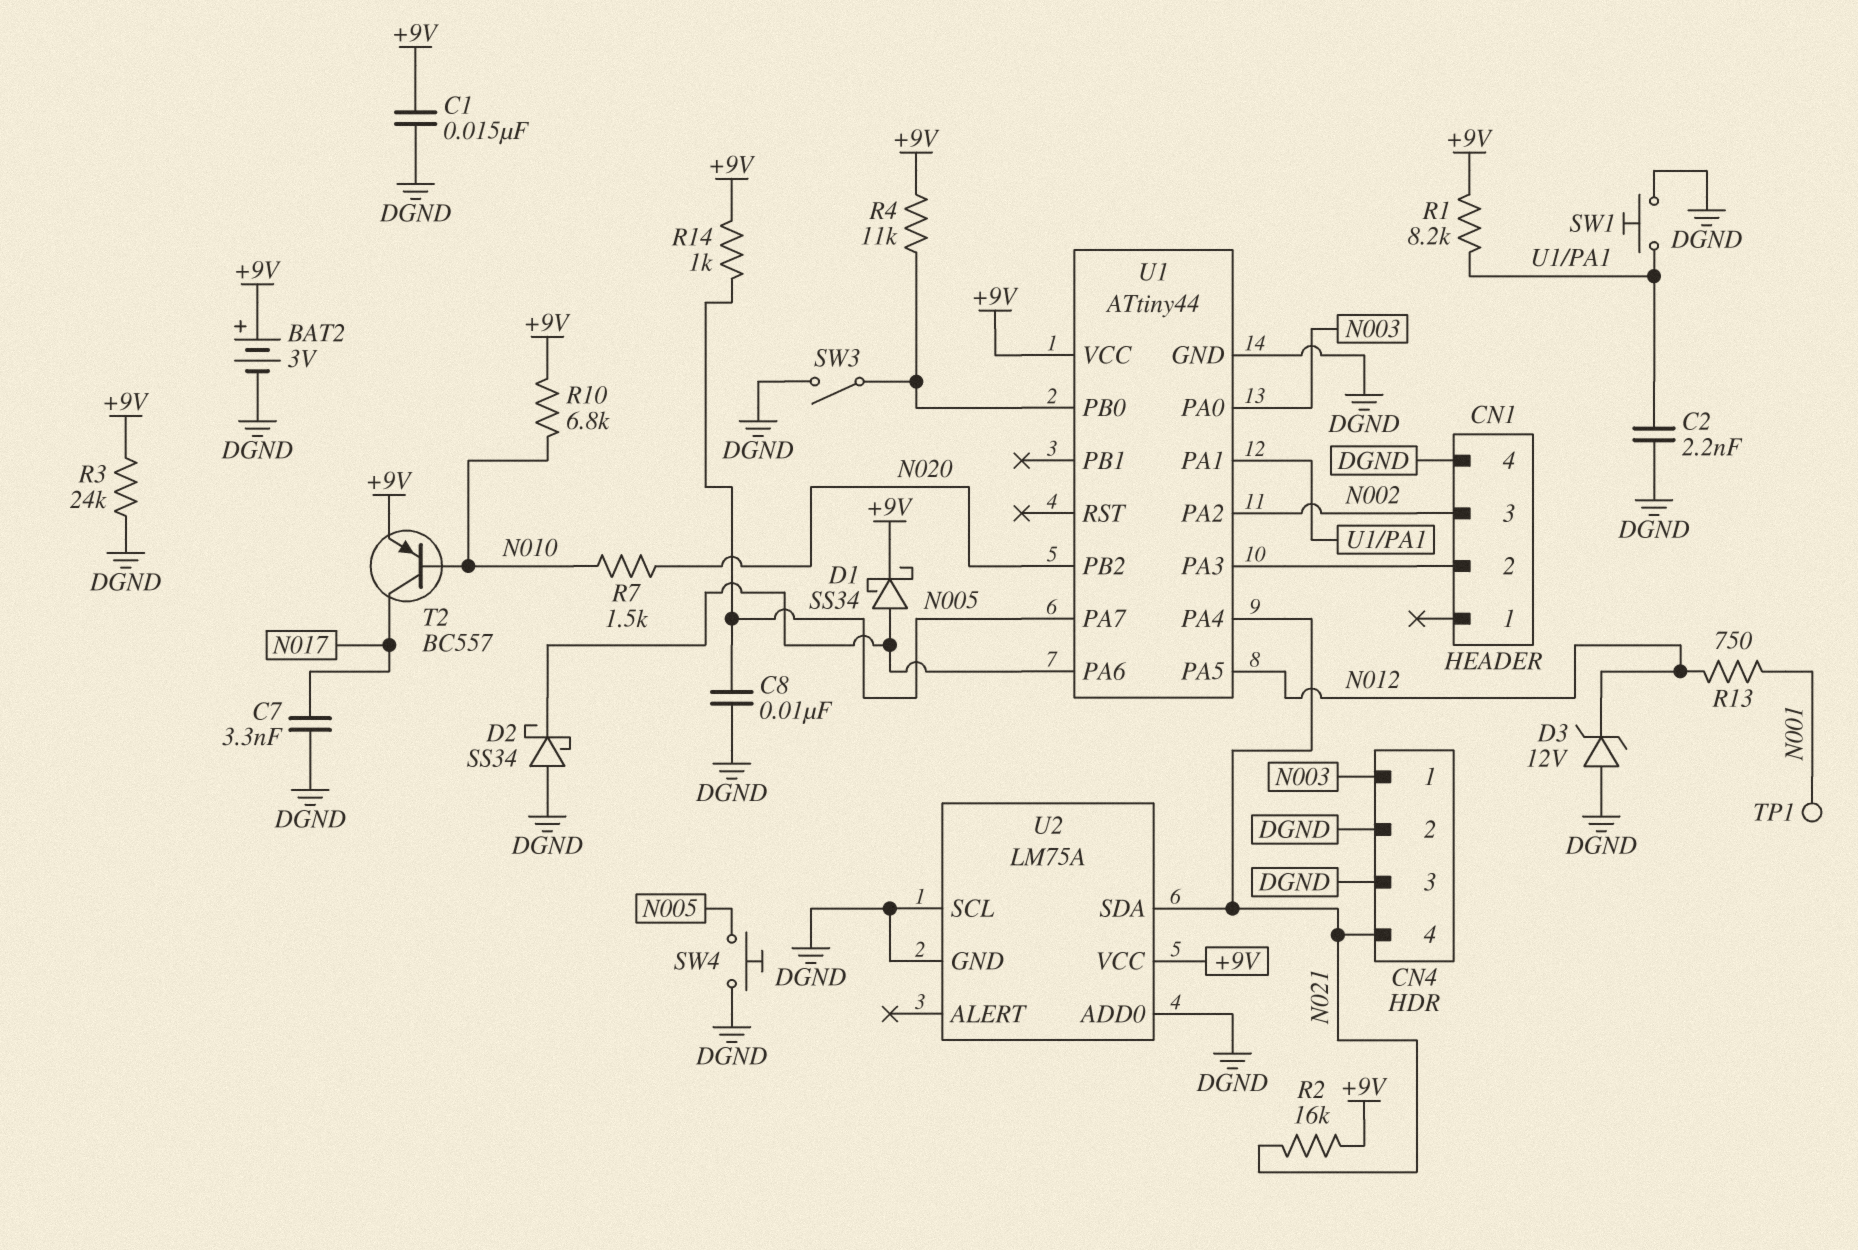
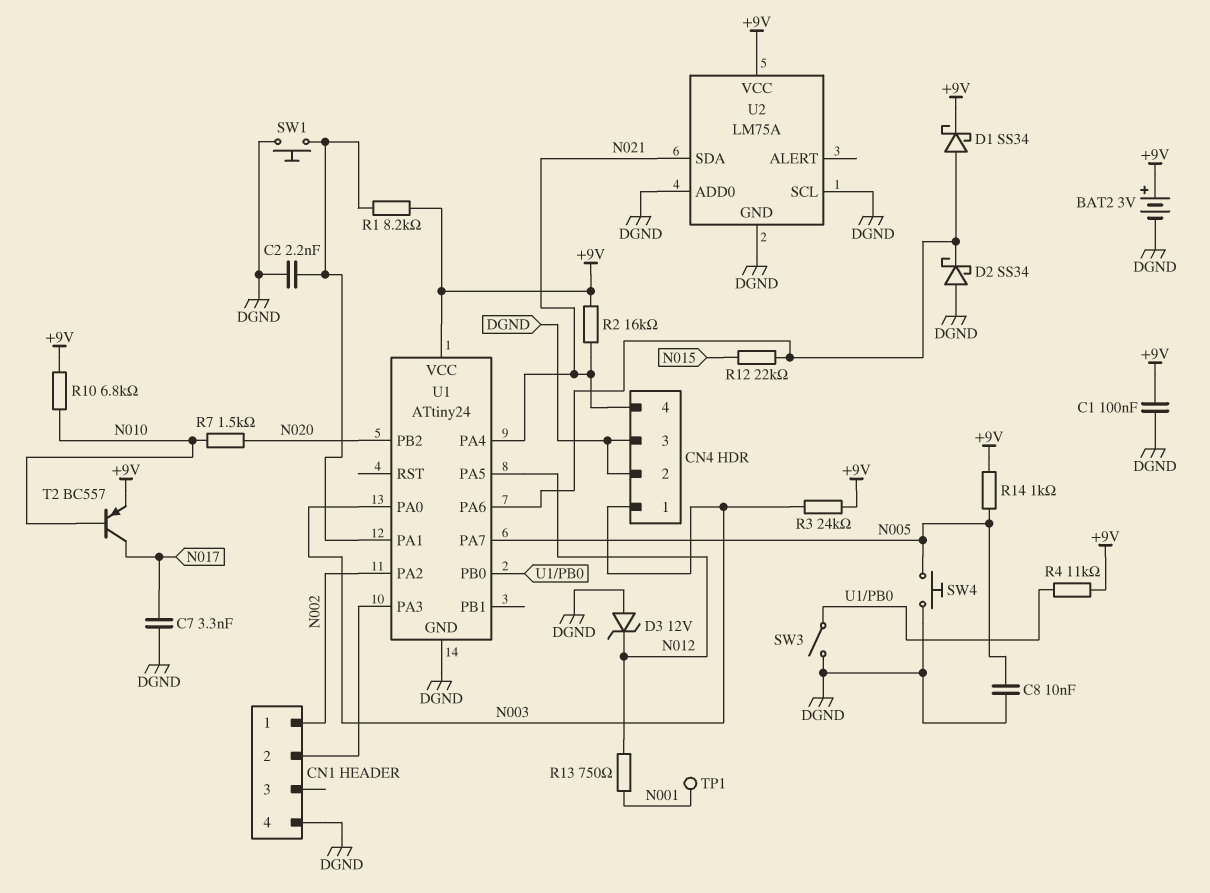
C1: 15nF (+9V, DGND) -> 100nF (+9V, DGND)
CN1 pin 1: none -> N002
CN1 pin 3: N002 -> none
R3: 24k (+9V, DGND) -> 24k (+9V, N003)
R12: none -> 22k (N015, U1/PA6)
U1: ATtiny44 -> ATtiny24

